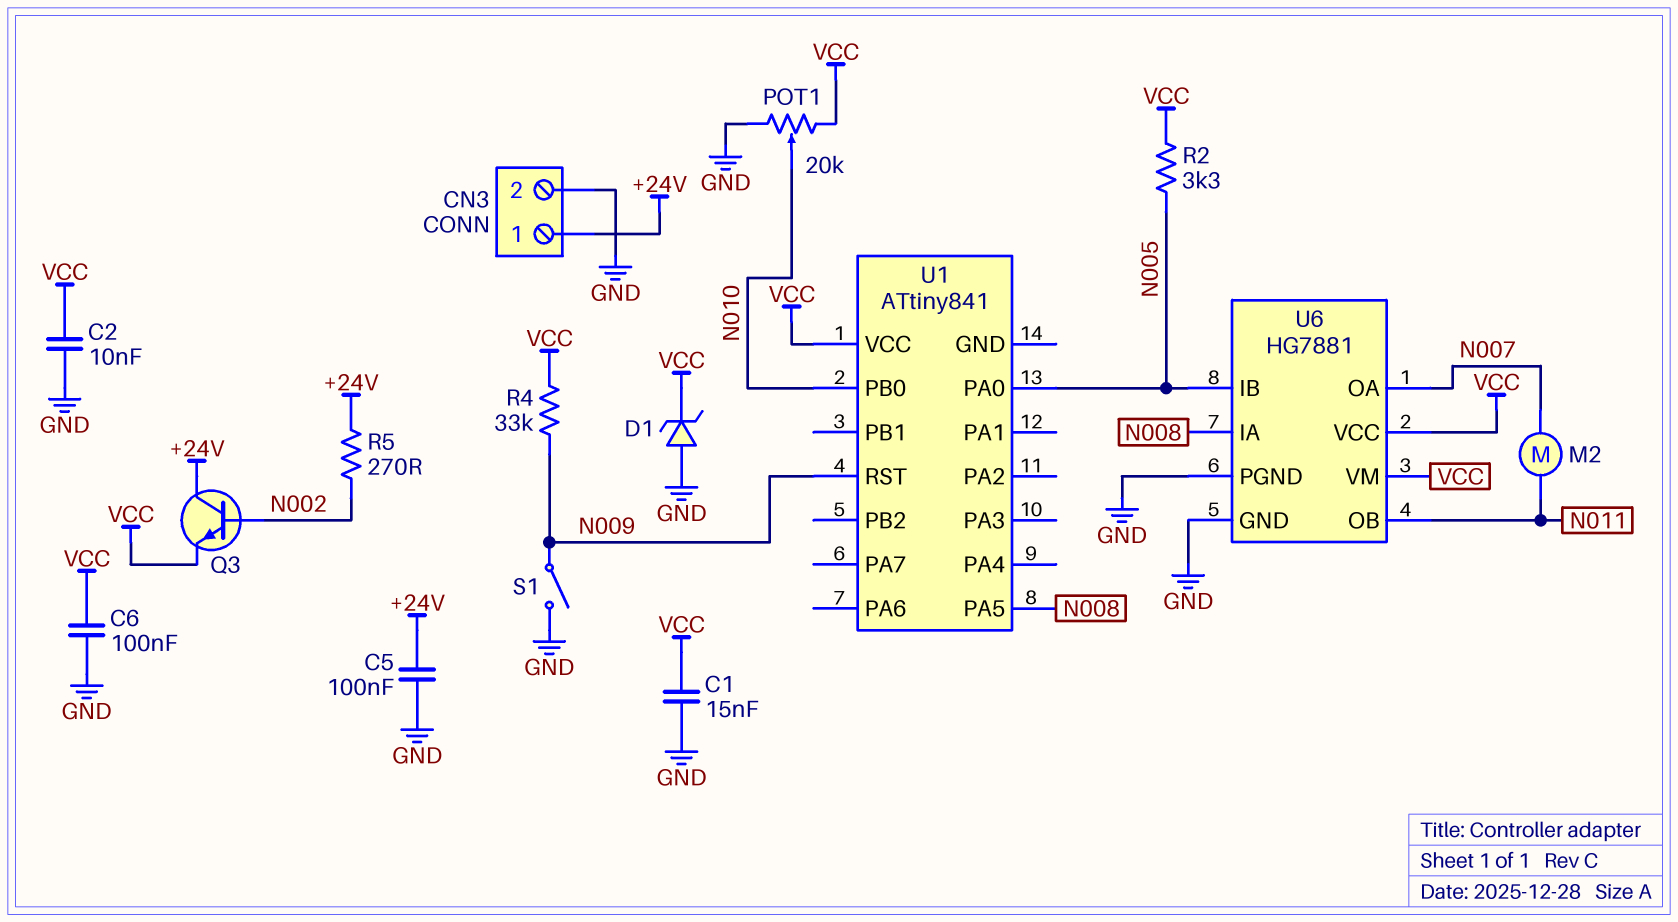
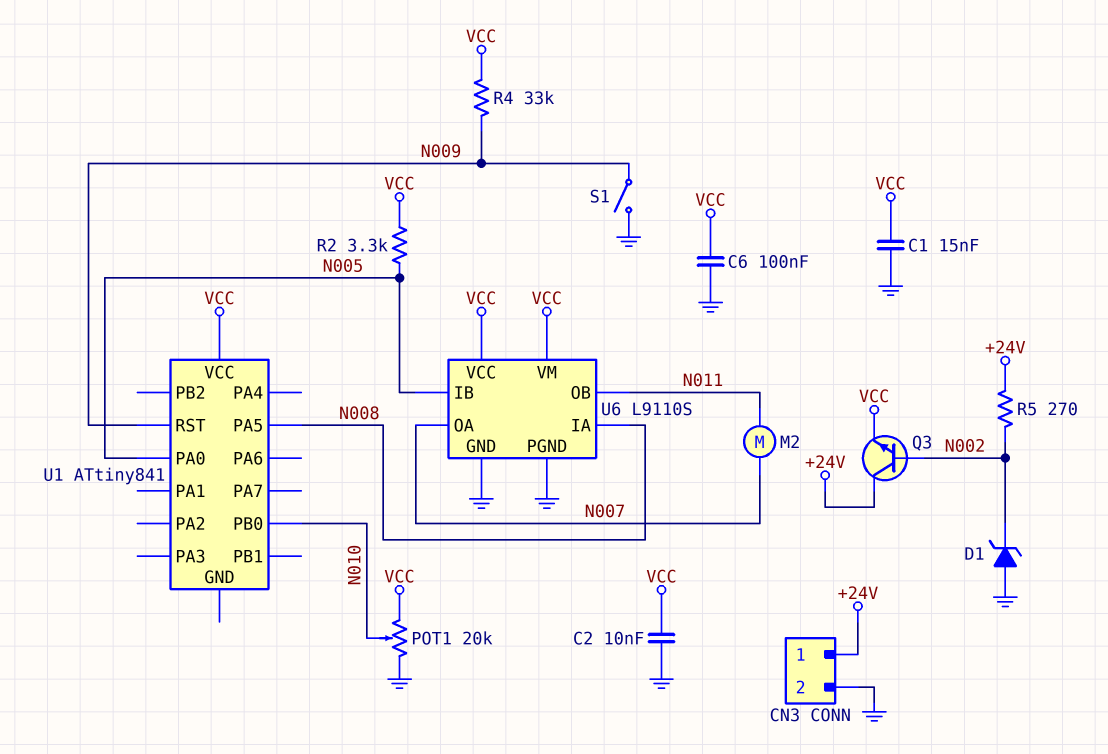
C5: 100nF (+24V, GND) -> none
D1: zener (A GND, K VCC) -> zener (A GND, K N002)
U6: HG7881 -> L9110S

